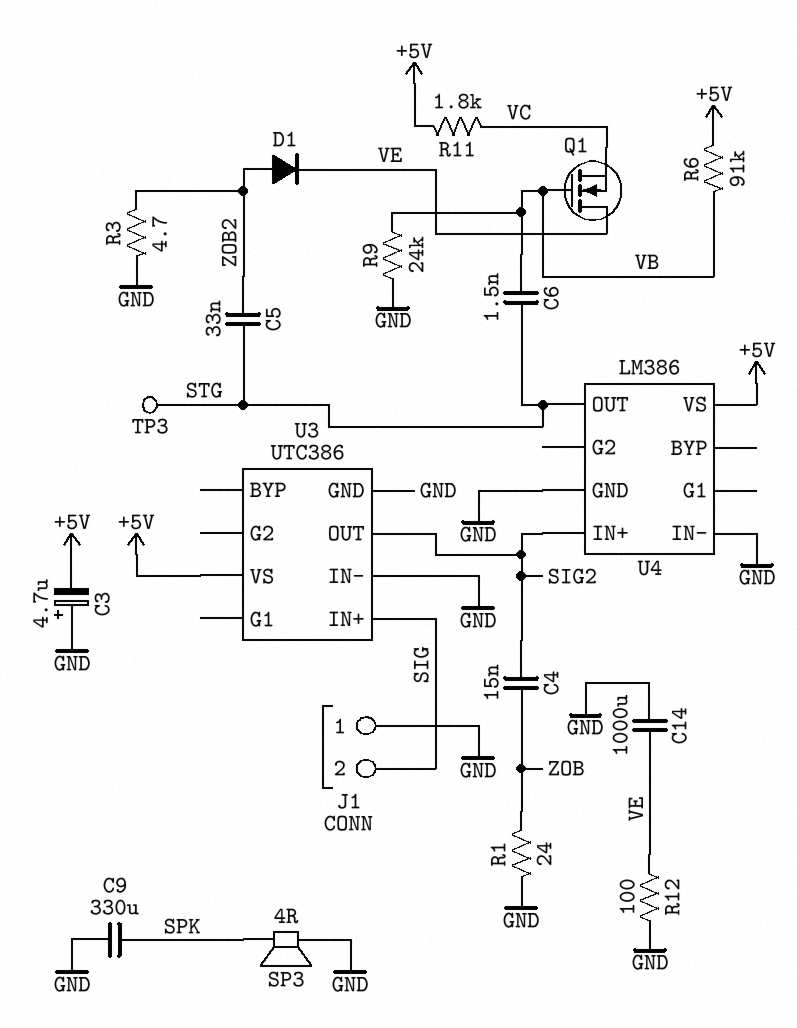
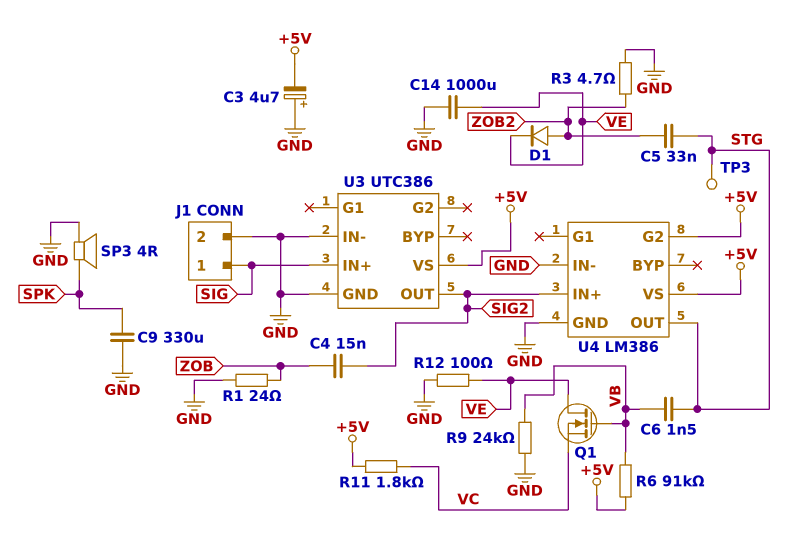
J1 pin 1: GND -> SIG
J1 pin 2: SIG -> GND
U4 pin G2: none -> +5V

